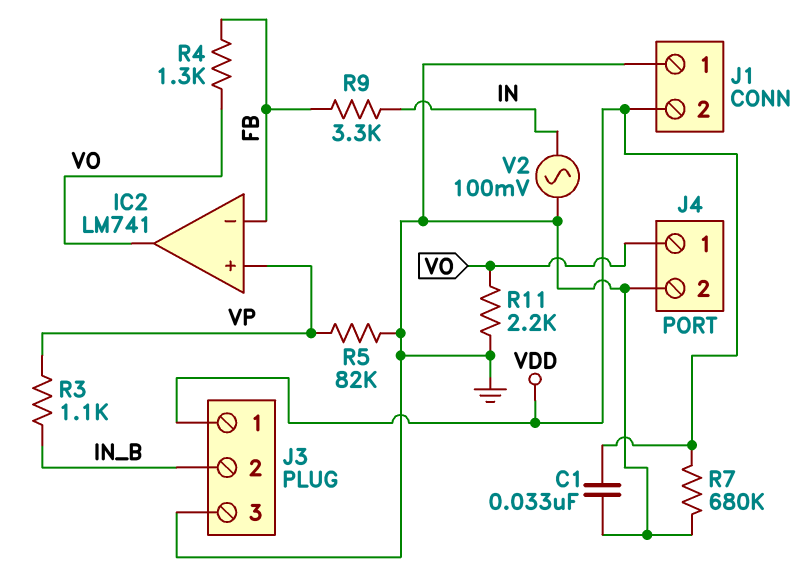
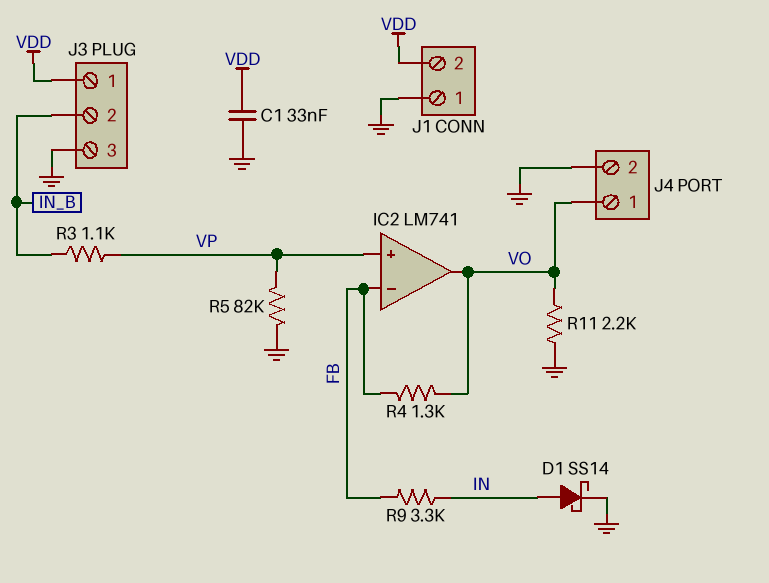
D1: none -> schottky SS14 (A IN, K GND)
R7: 680k (GND, VDD) -> none
V2: AC 100mV (GND, IN) -> none

